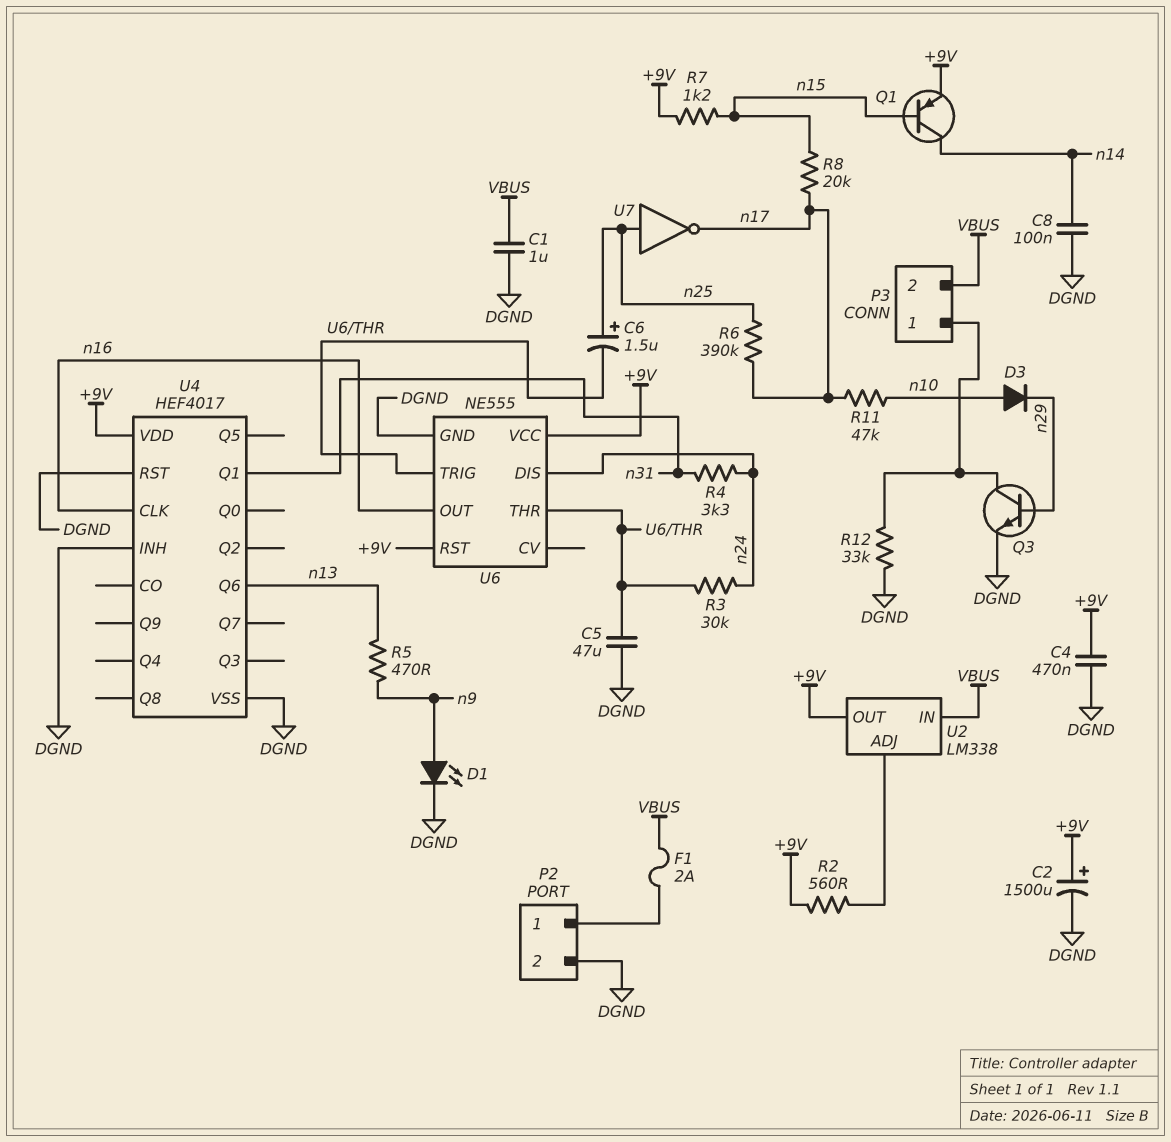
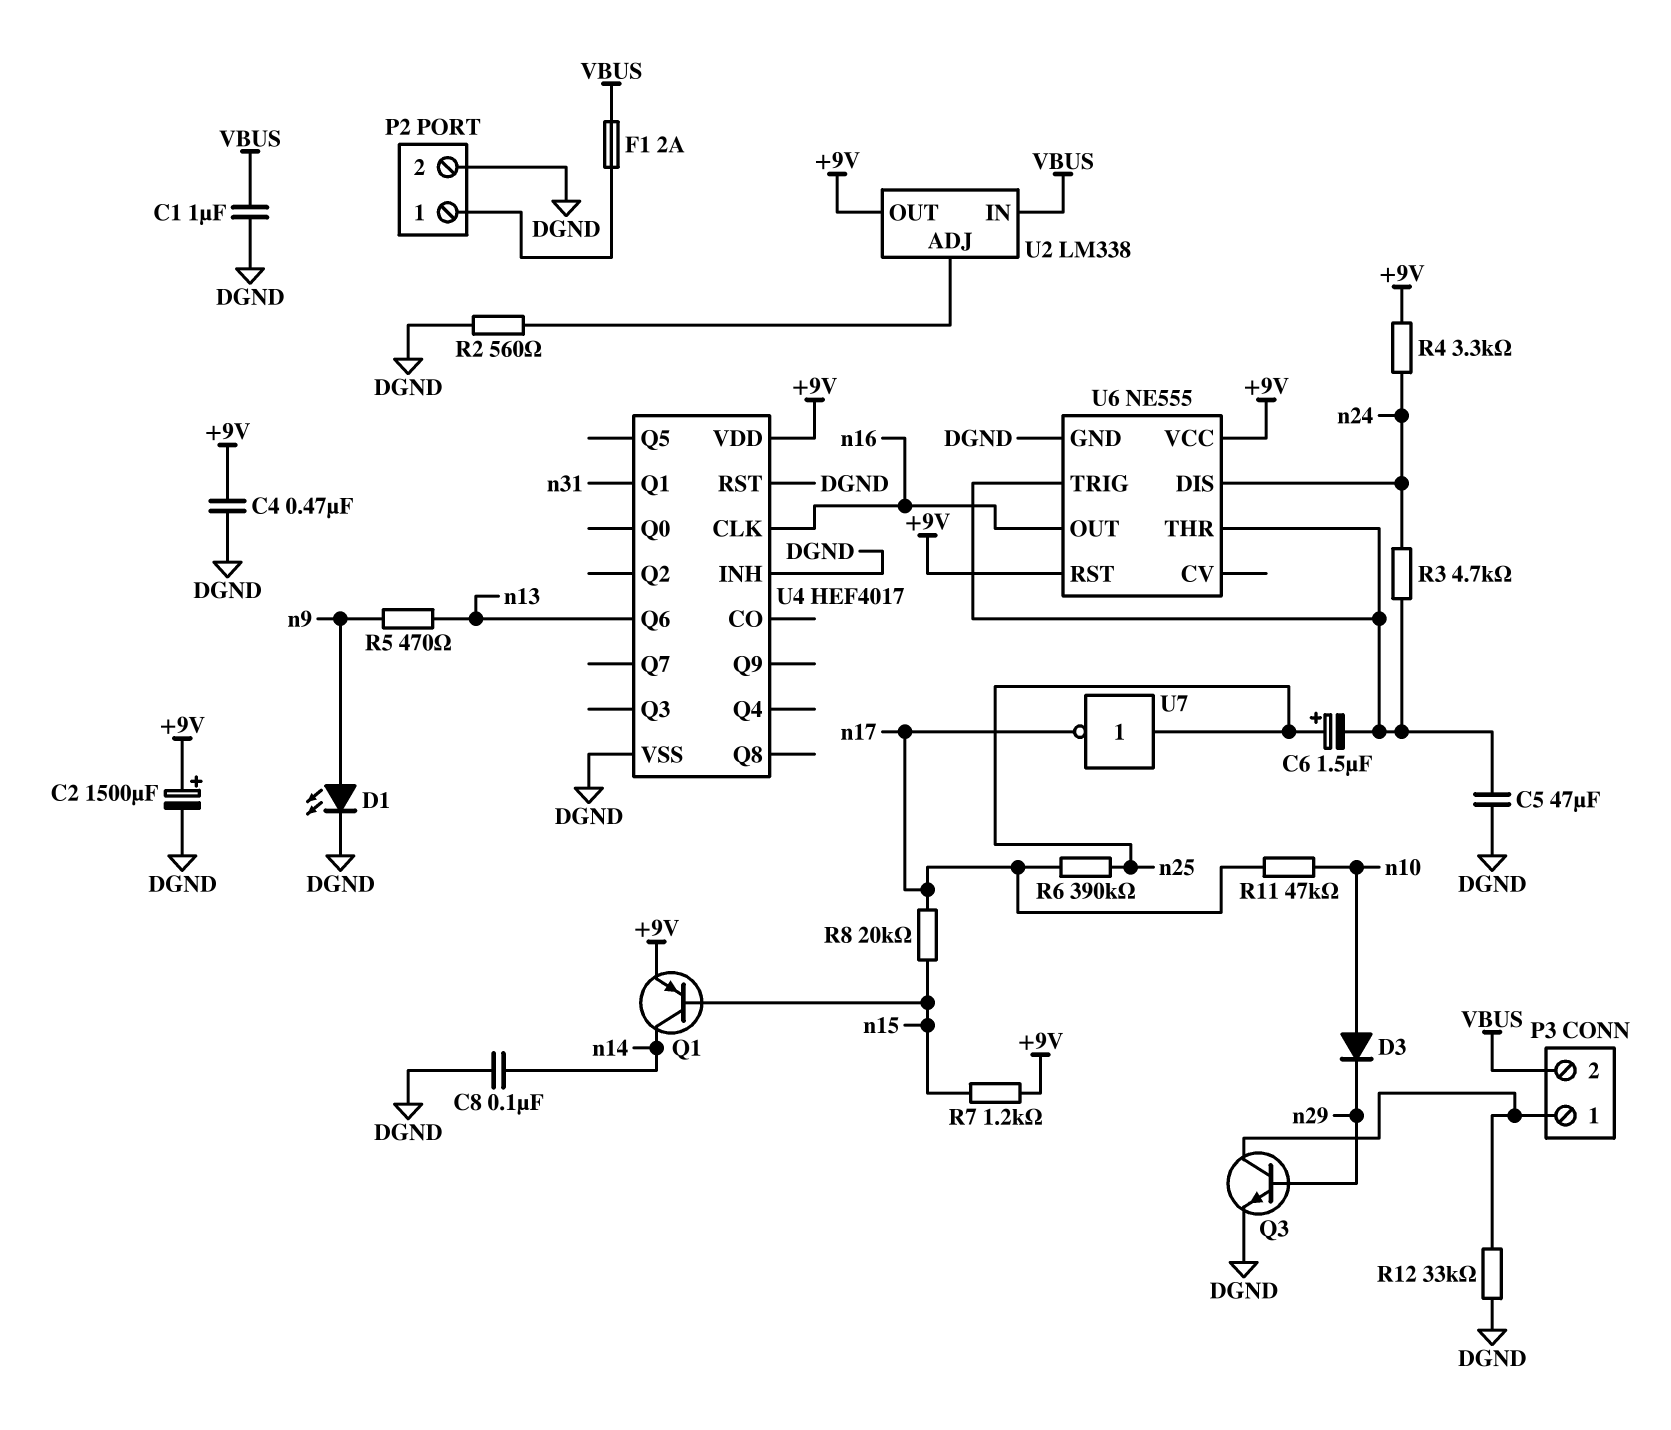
R2: 560 (+9V, U2/ADJ) -> 560 (DGND, U2/ADJ)
R3: 30k (U6/THR, n24) -> 4.7k (U6/THR, n24)
R4: 3.3k (n24, n31) -> 3.3k (+9V, n24)

